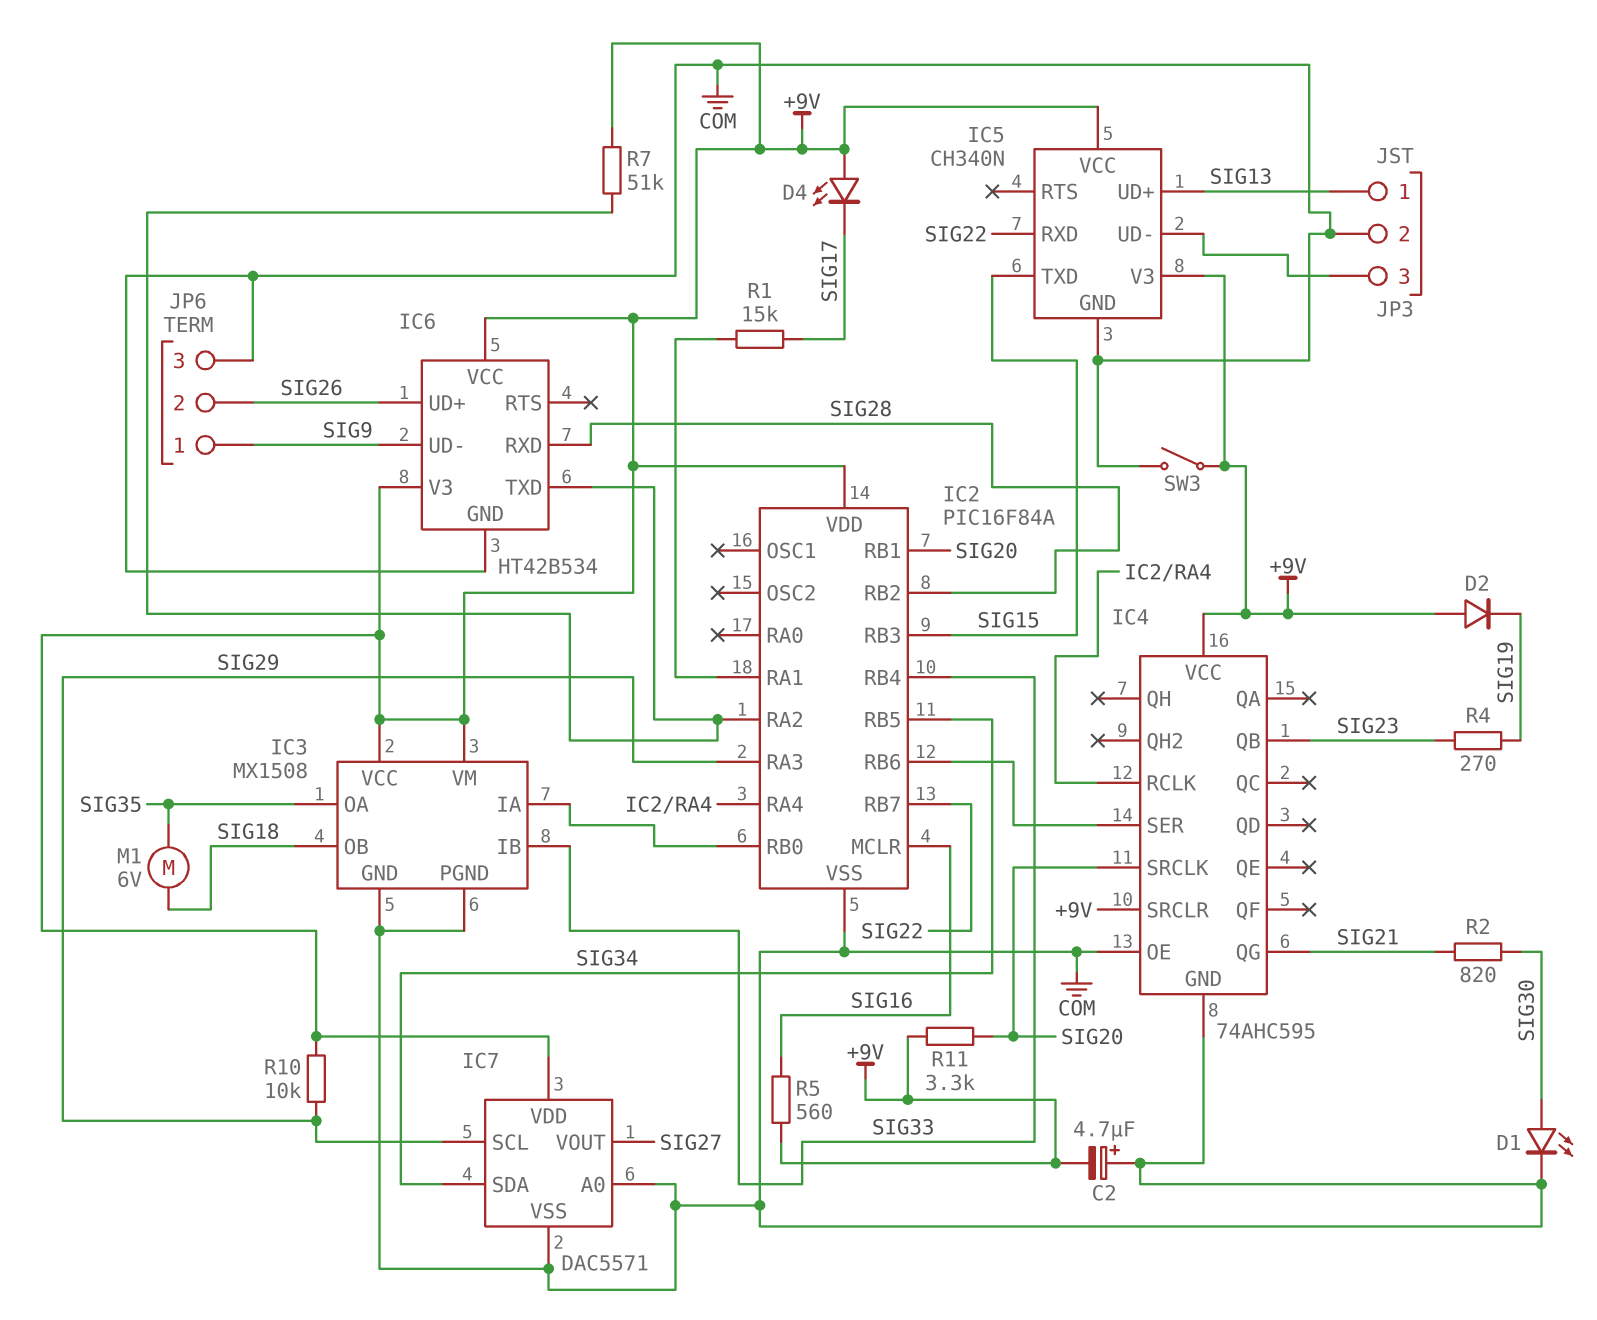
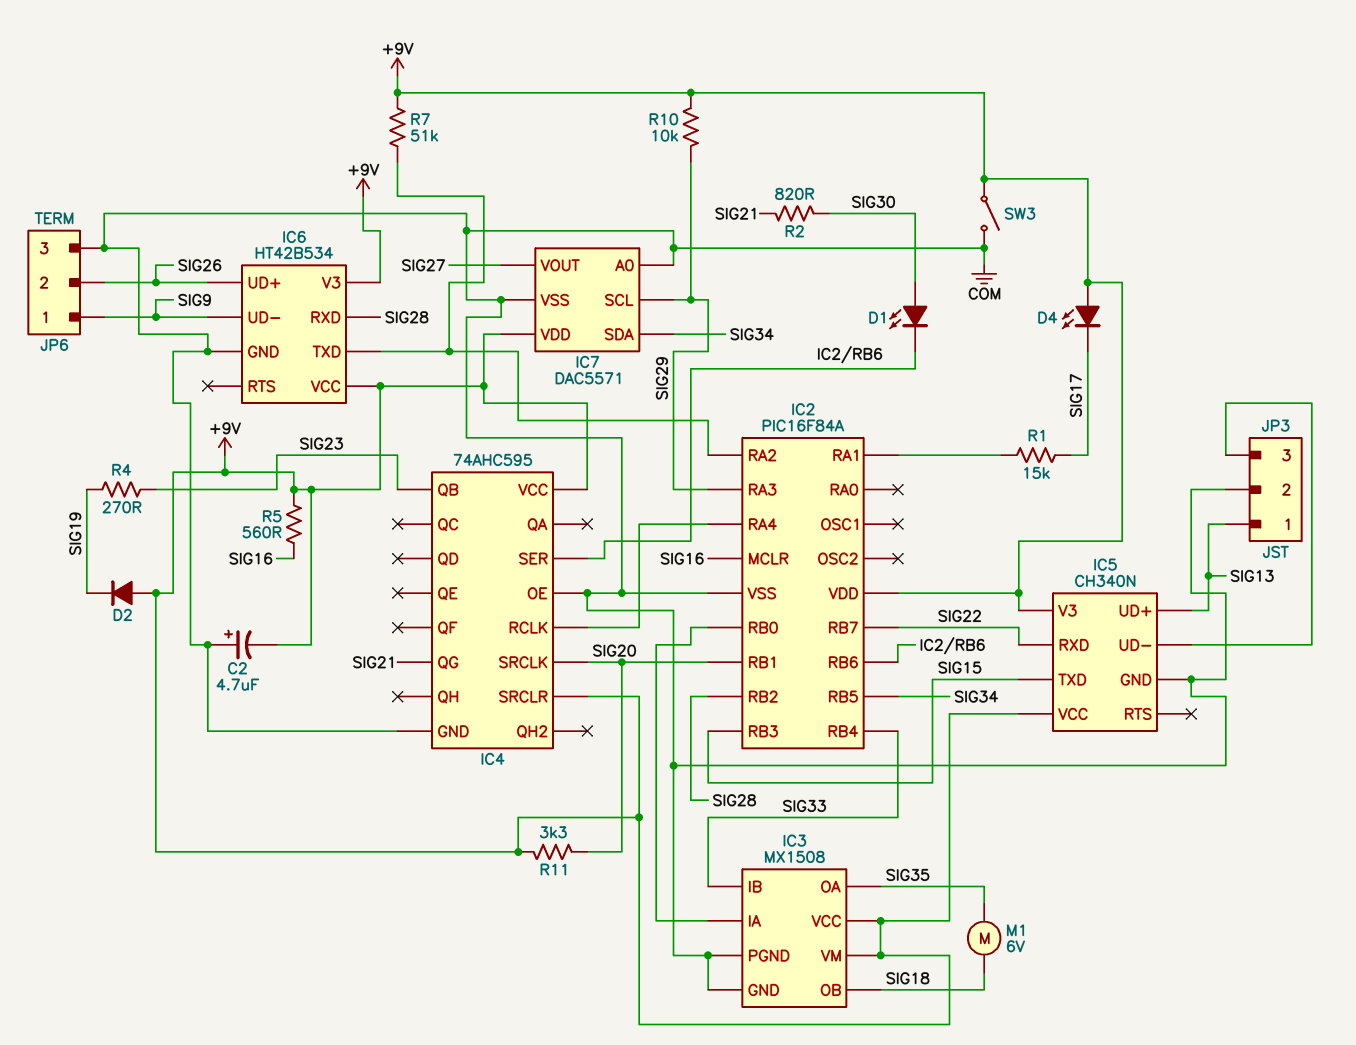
D1: LED (A SIG30, K COM) -> LED (A SIG30, K IC2/RB6)

